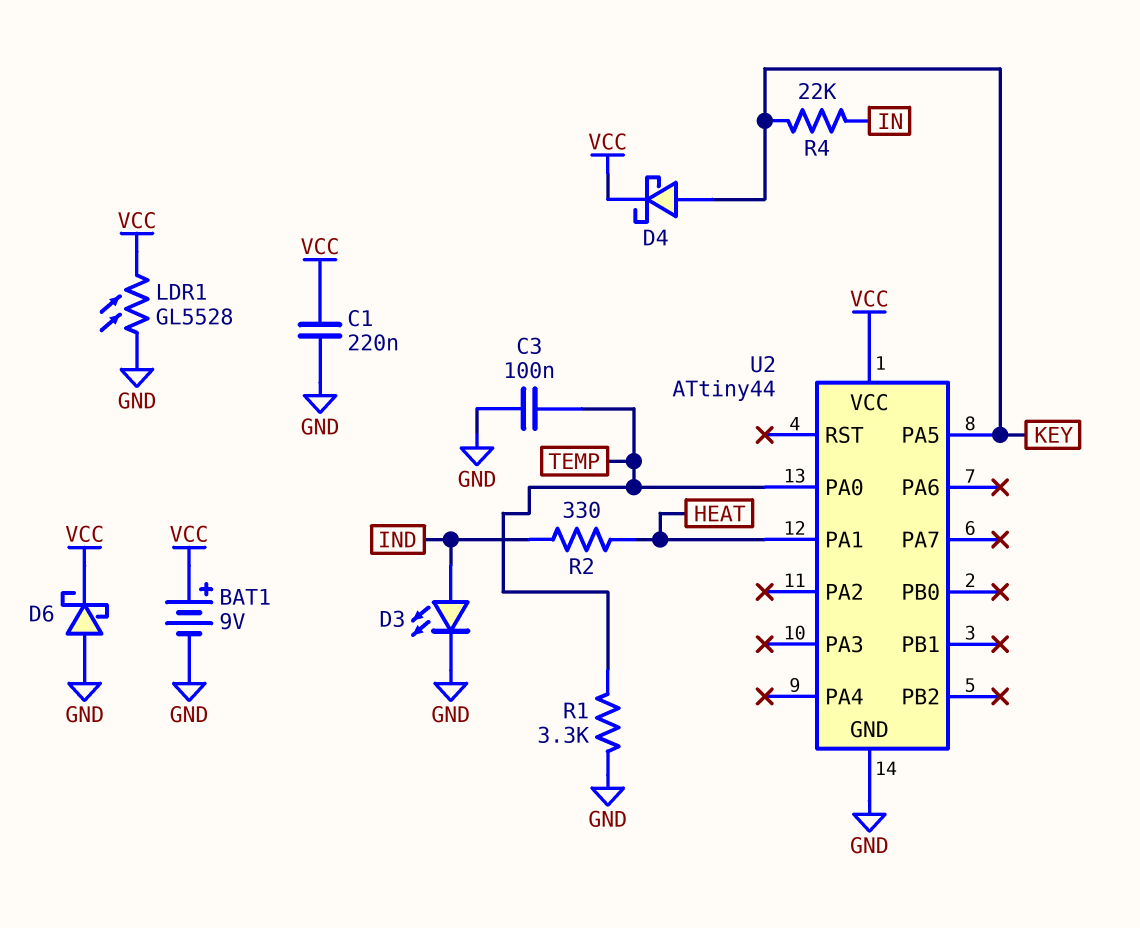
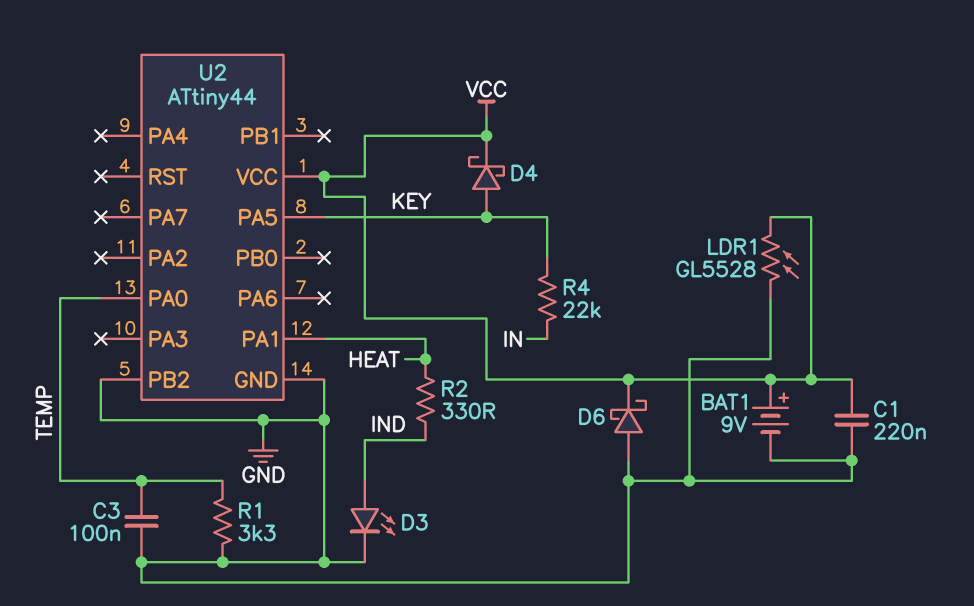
U2 pin PB2: none -> GND

